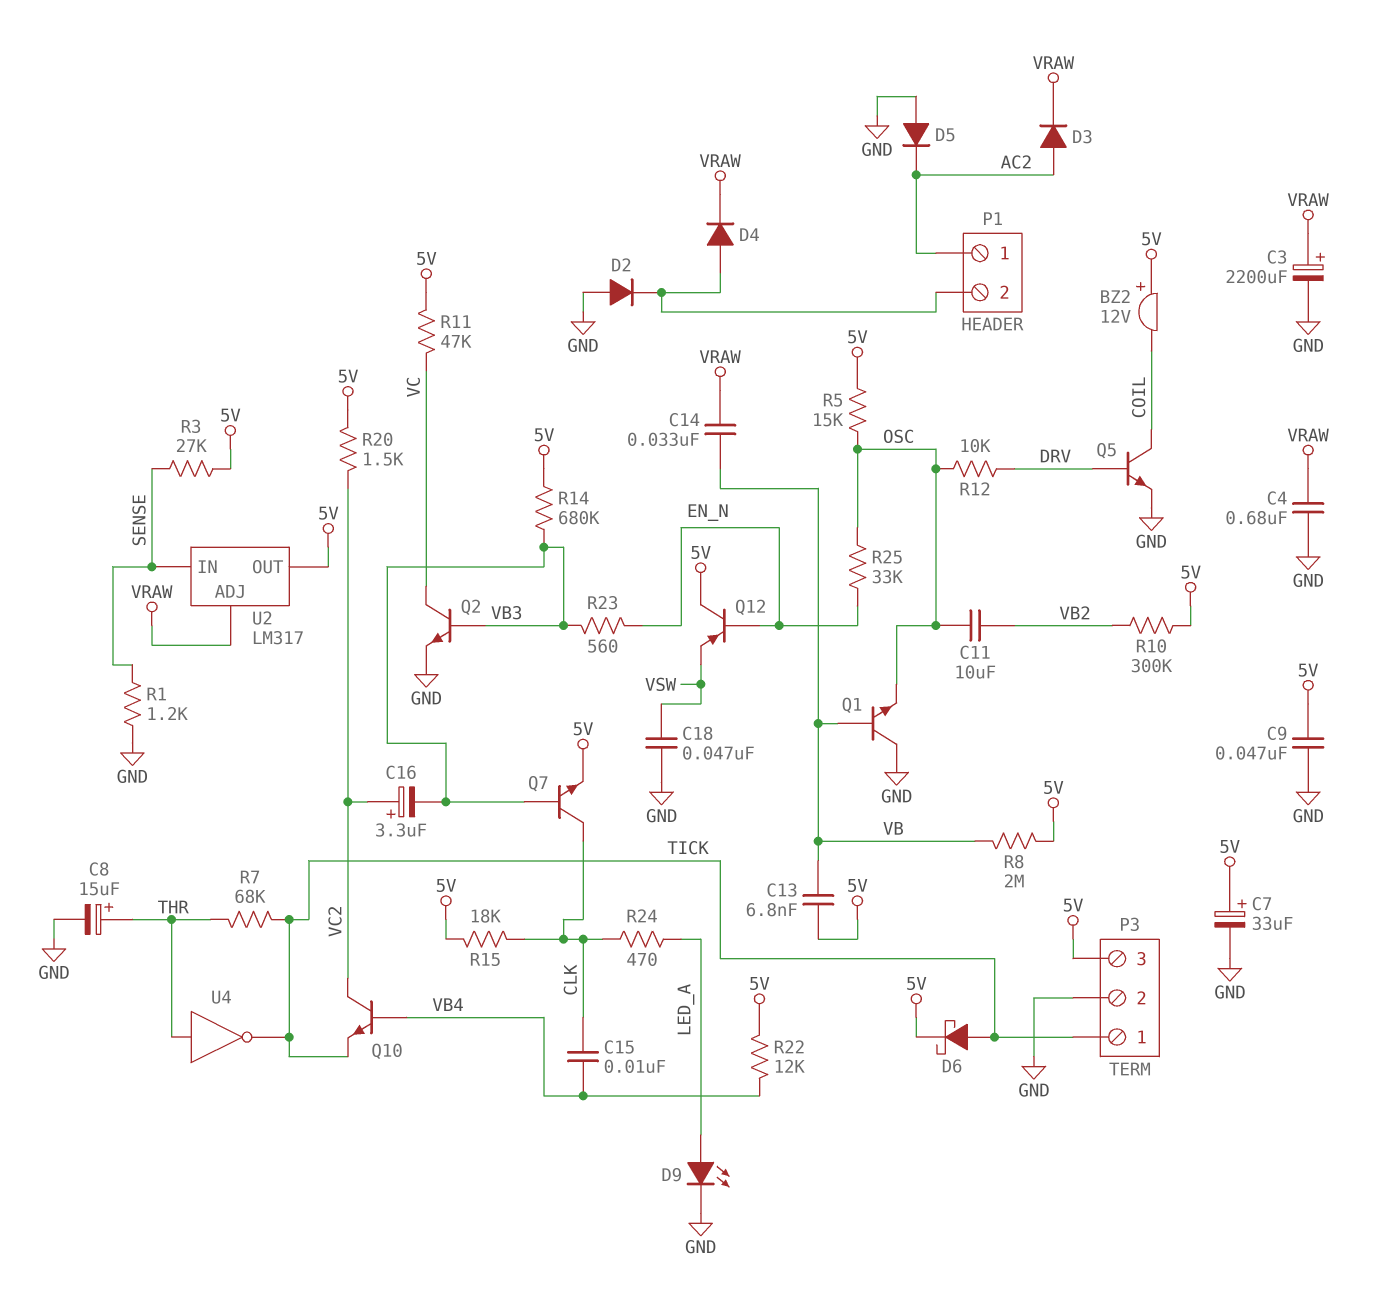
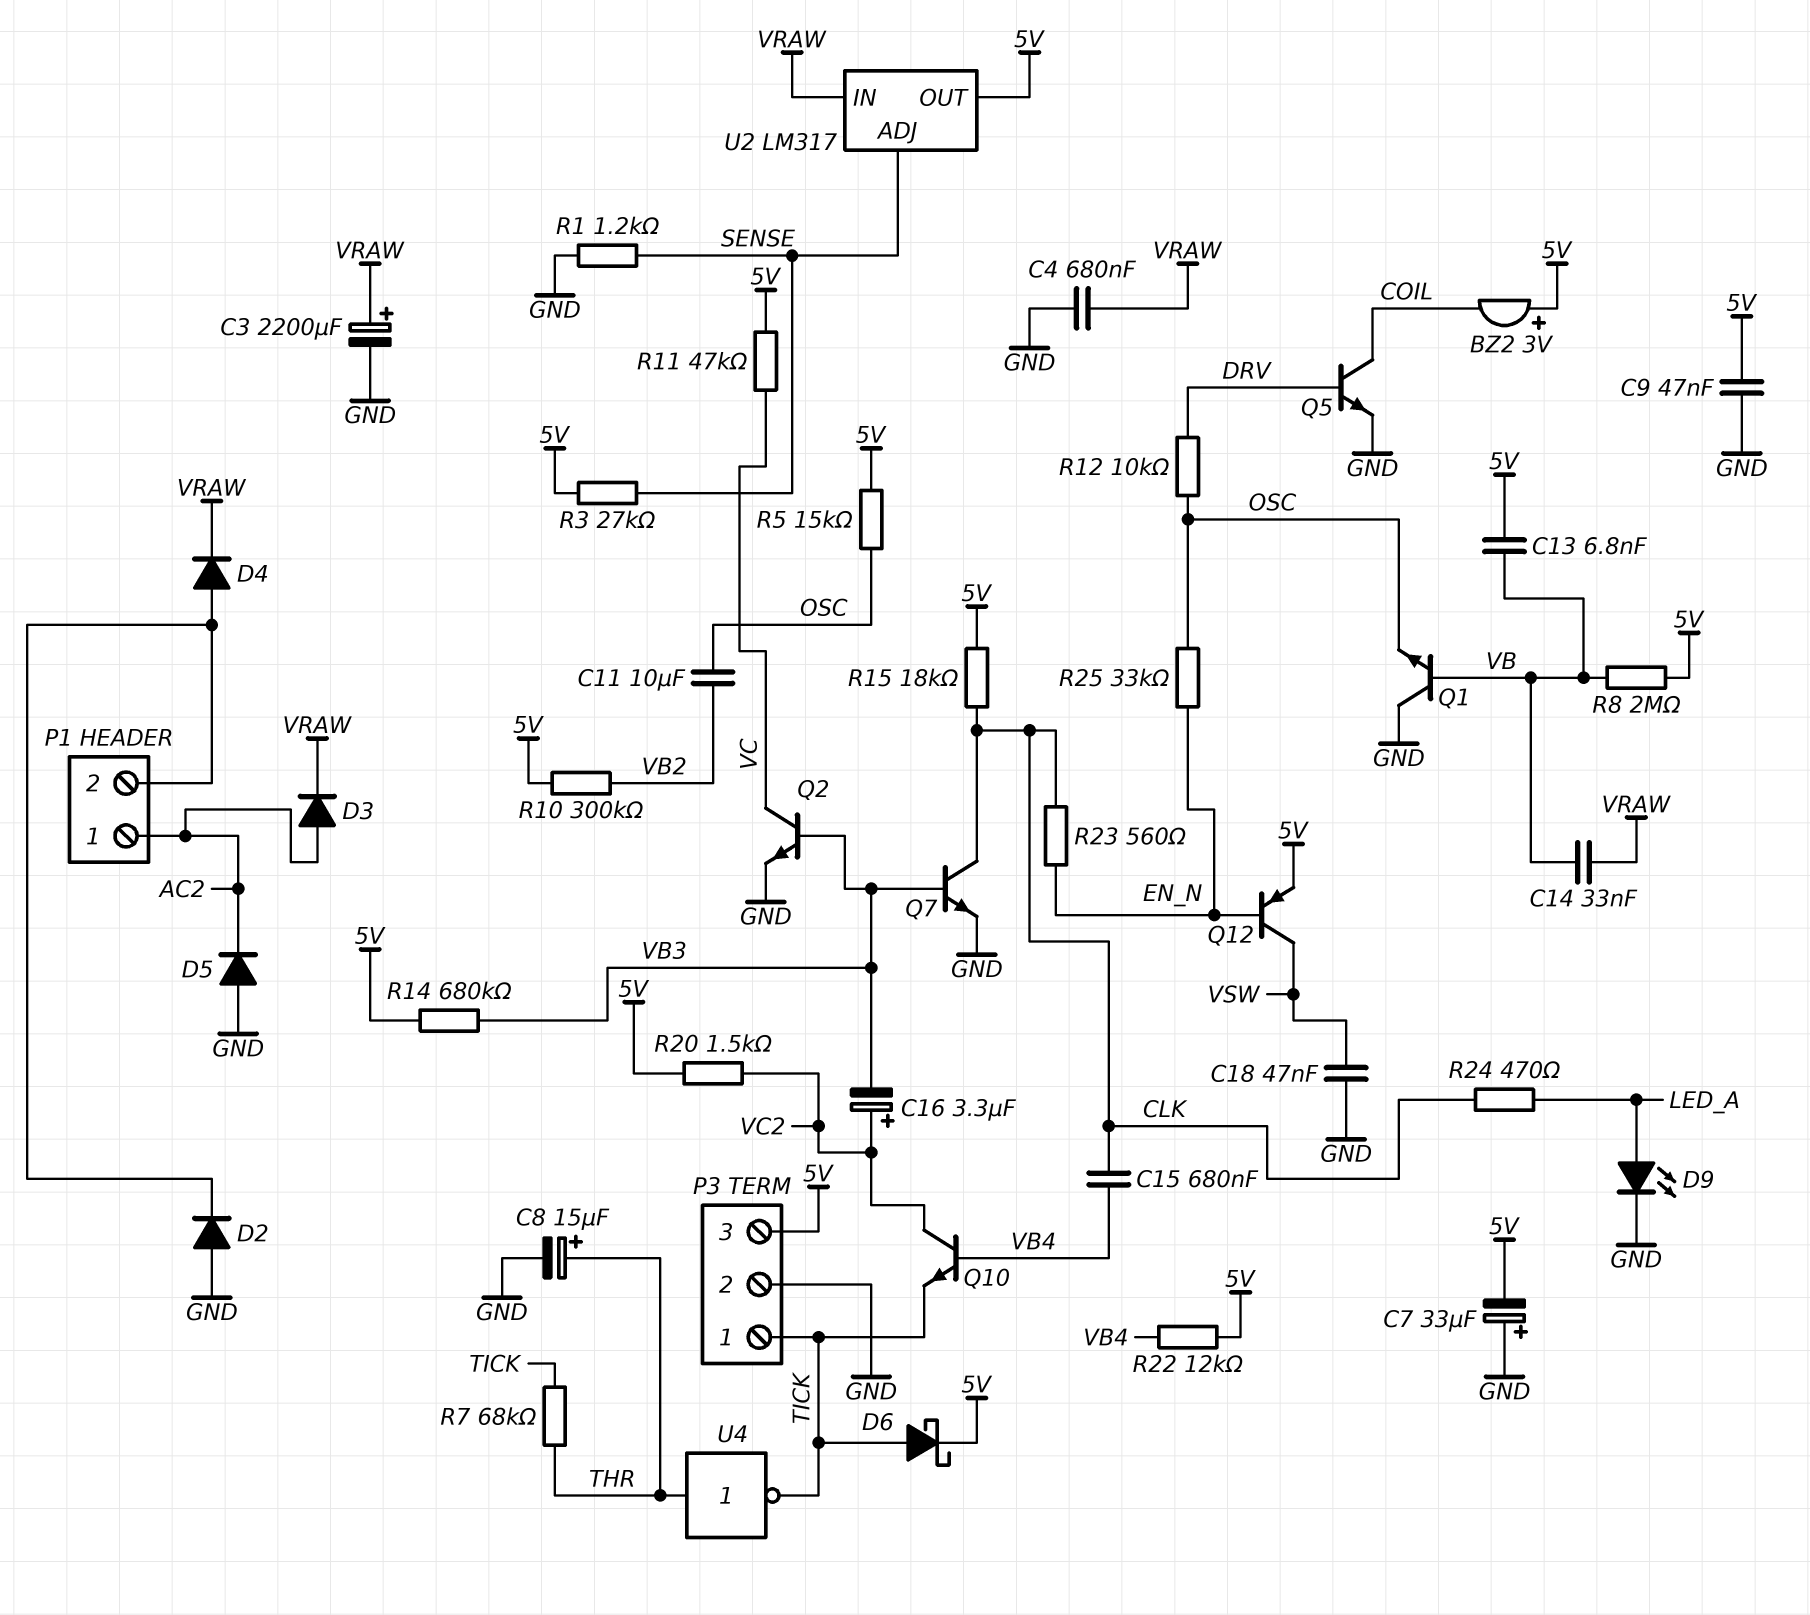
BZ2: buzzer 12V (plus 5V, minus COIL) -> buzzer 3V (plus 5V, minus COIL)
C7: 33uF (plus 5V, minus GND) -> 33uF (plus GND, minus 5V)
C15: 10nF (CLK, VB4) -> 680nF (CLK, VB4)
Q7: NPN (B VB3, C CLK, E 5V) -> NPN (B VB3, C CLK, E GND)
Q12: PNP (B EN_N, C 5V, E VSW) -> PNP (B EN_N, C VSW, E 5V)
R23: 560 (EN_N, VB3) -> 560 (CLK, EN_N)
U2 pin ADJ: VRAW -> SENSE
U2 pin IN: SENSE -> VRAW

